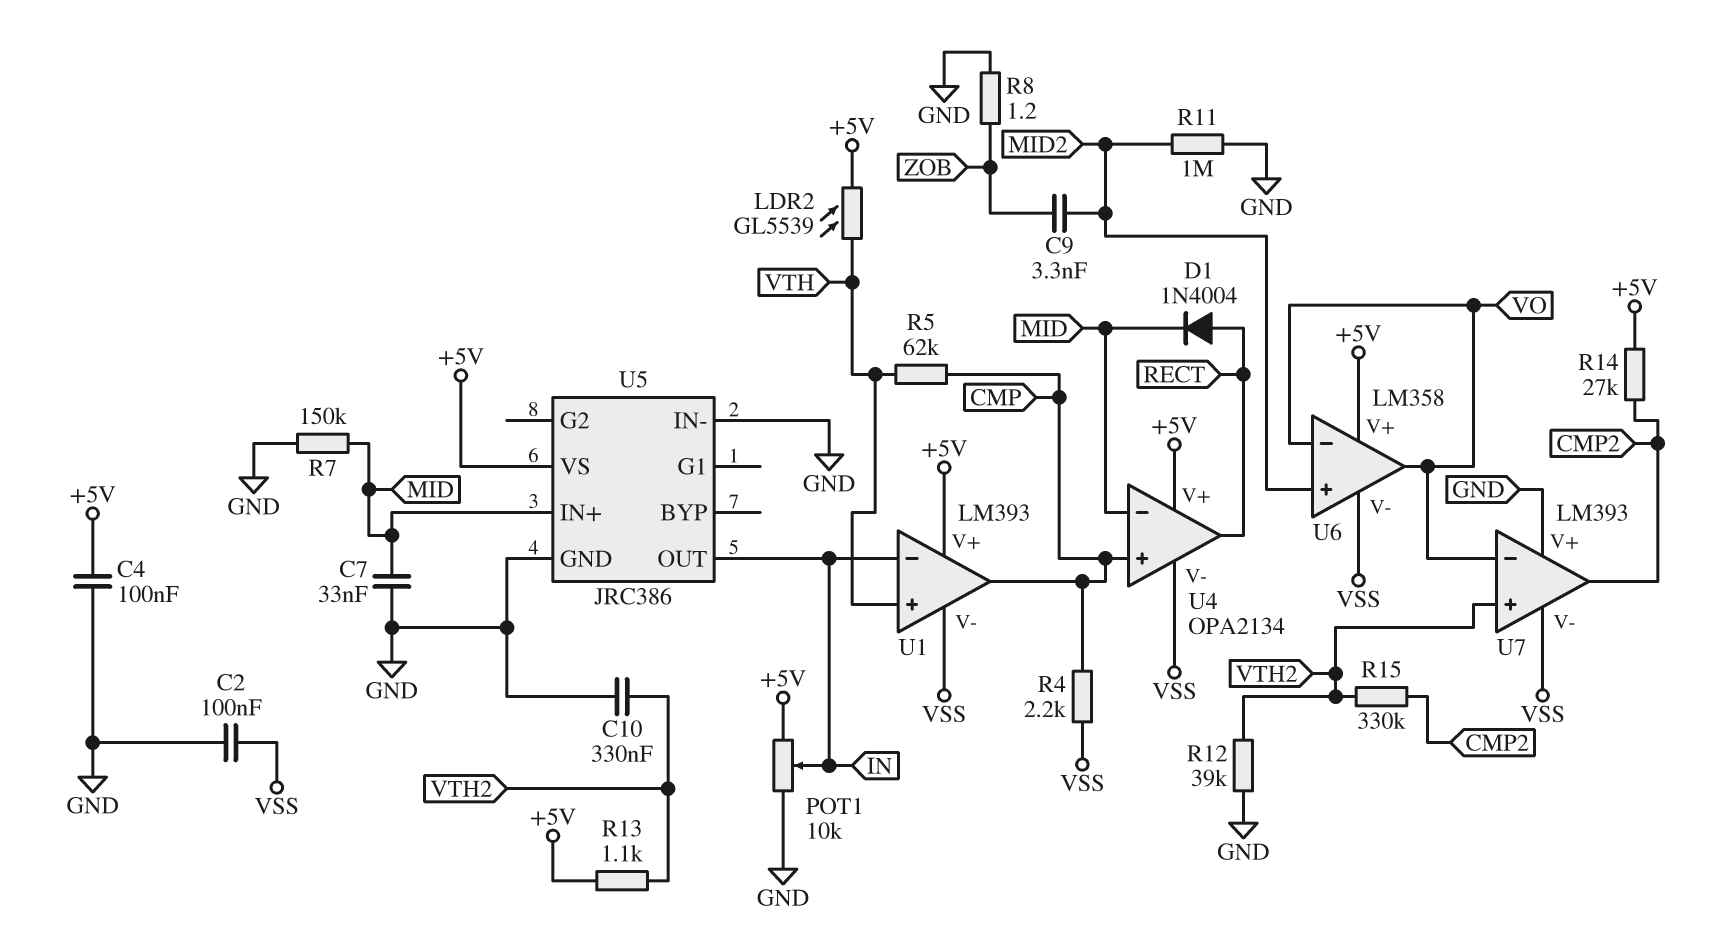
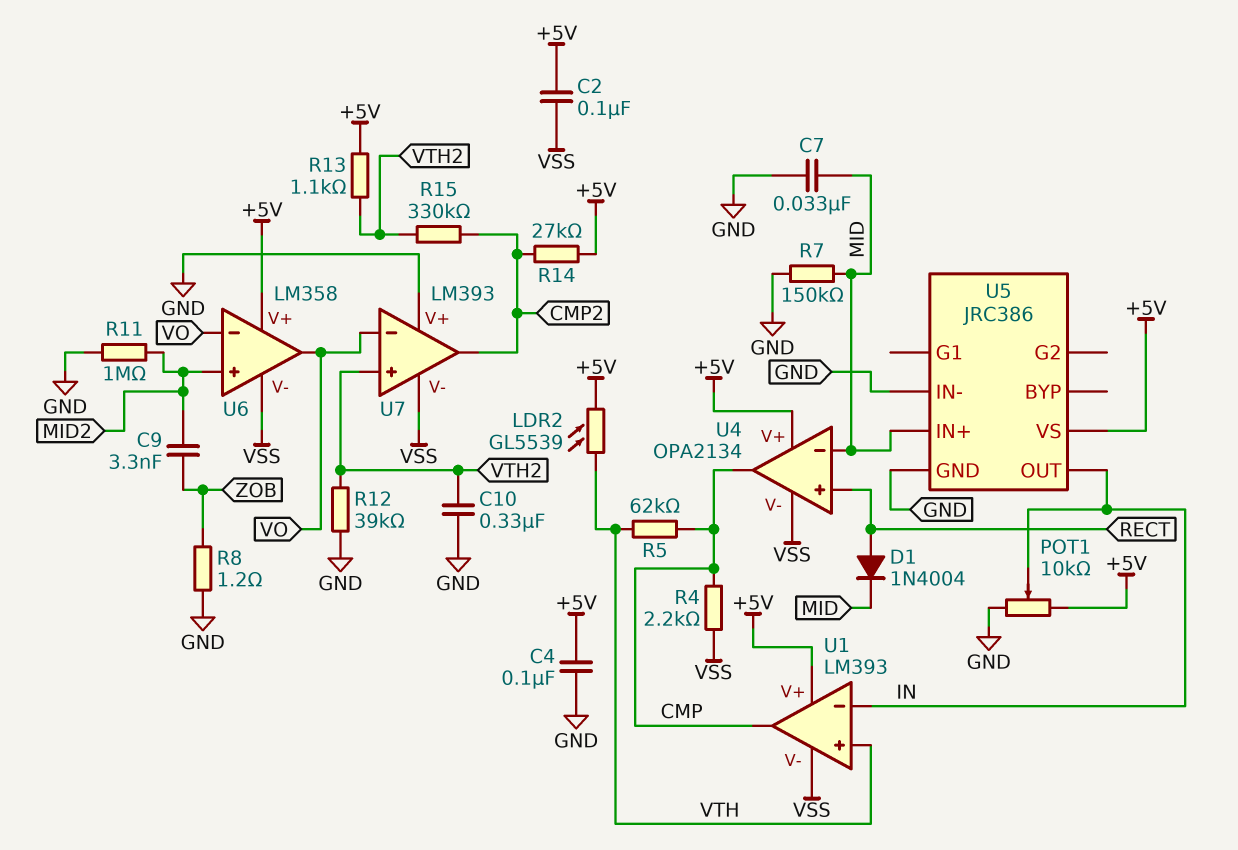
C2: 100nF (GND, VSS) -> 100nF (+5V, VSS)
U4 pin in+: CMP -> RECT
U4 pin out: RECT -> CMP

